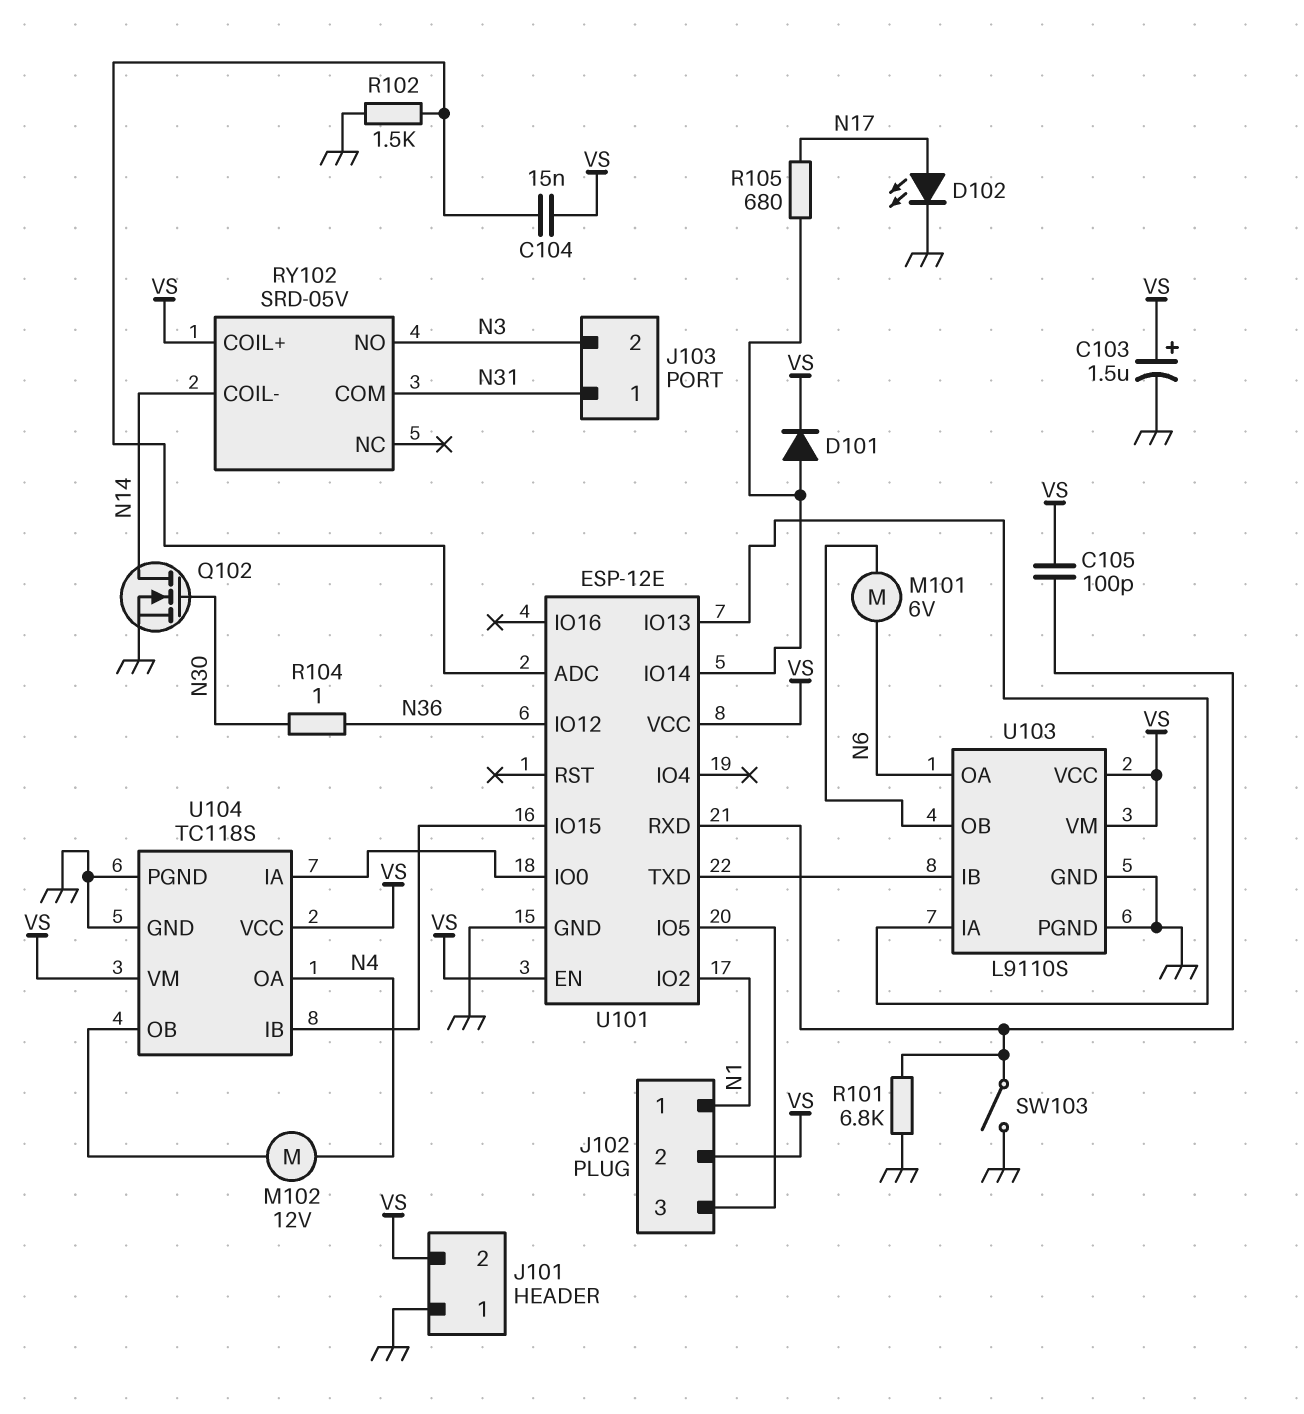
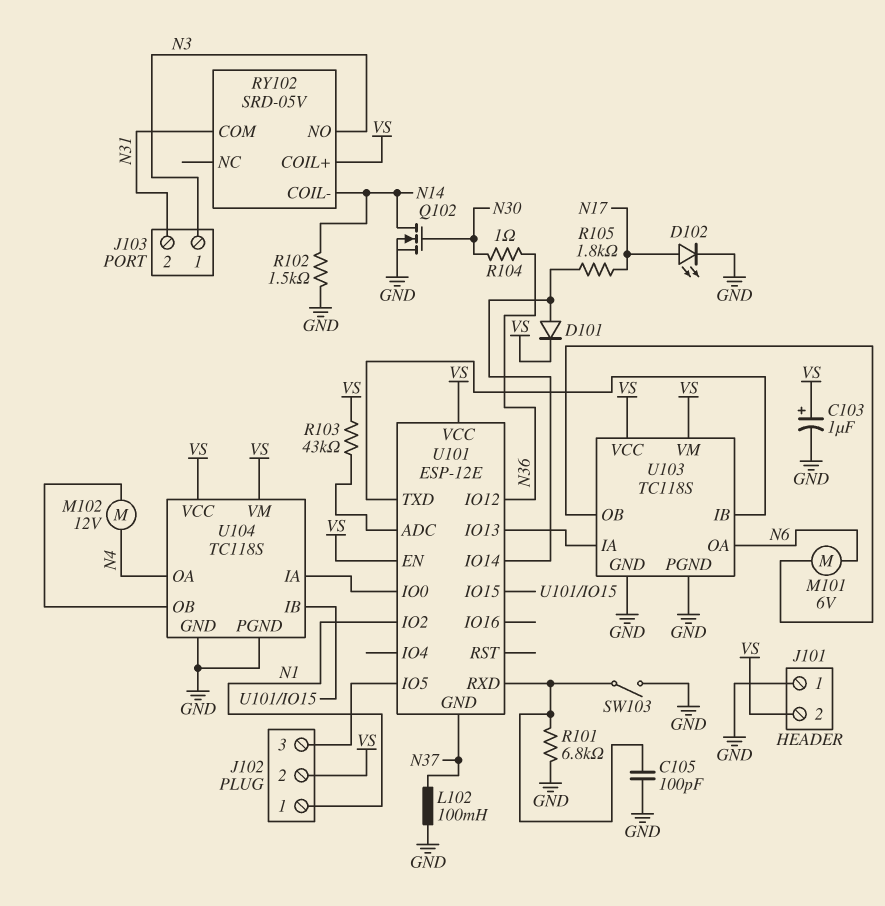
C103: 1.5uF (plus VS, minus GND) -> 1uF (plus VS, minus GND)
C104: 15nF (U101/ADC, VS) -> none
C105: 100pF (U101/RXD, VS) -> 100pF (GND, U101/RXD)
J103 pin 1: N31 -> N3
J103 pin 2: N3 -> N31
L102: none -> 100mH (GND, N37)
R102: 1.5k (GND, U101/ADC) -> 1.5k (GND, N14)
R103: none -> 43k (U101/ADC, VS)
R105: 680 (N17, U101/IO14) -> 1.8k (N17, U101/IO14)
U101 pin GND: GND -> N37
U103: L9110S -> TC118S

